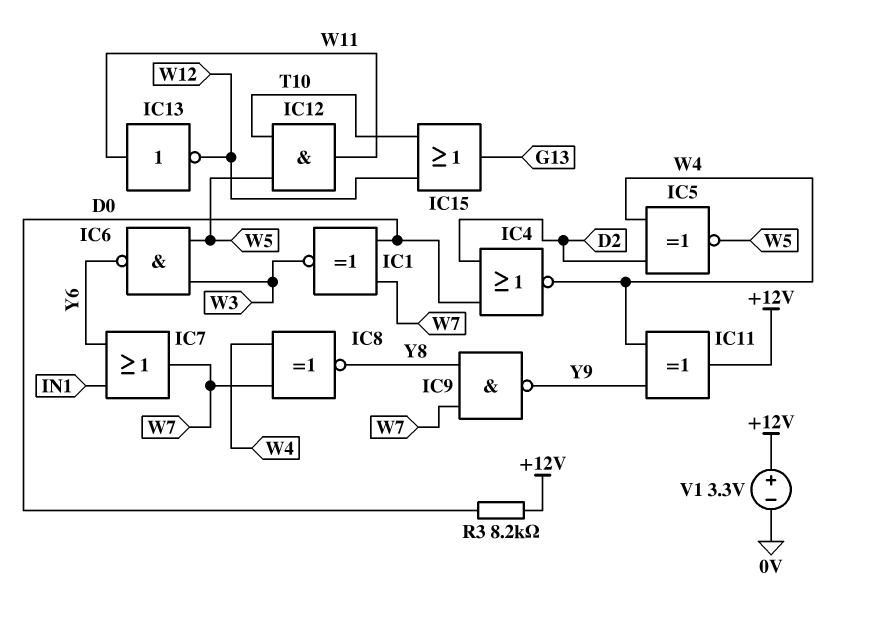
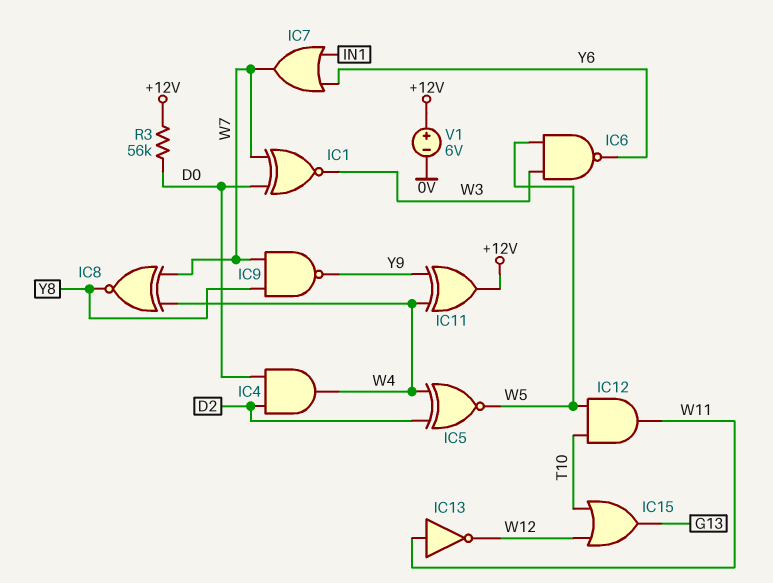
IC4: NOR (in D0, in D2, out W4) -> AND (in D0, in D2, out W4)
R3: 8.2k (+12V, D0) -> 56k (+12V, D0)
V1: 3.3V (plus +12V, minus 0V) -> 6V (plus +12V, minus 0V)

